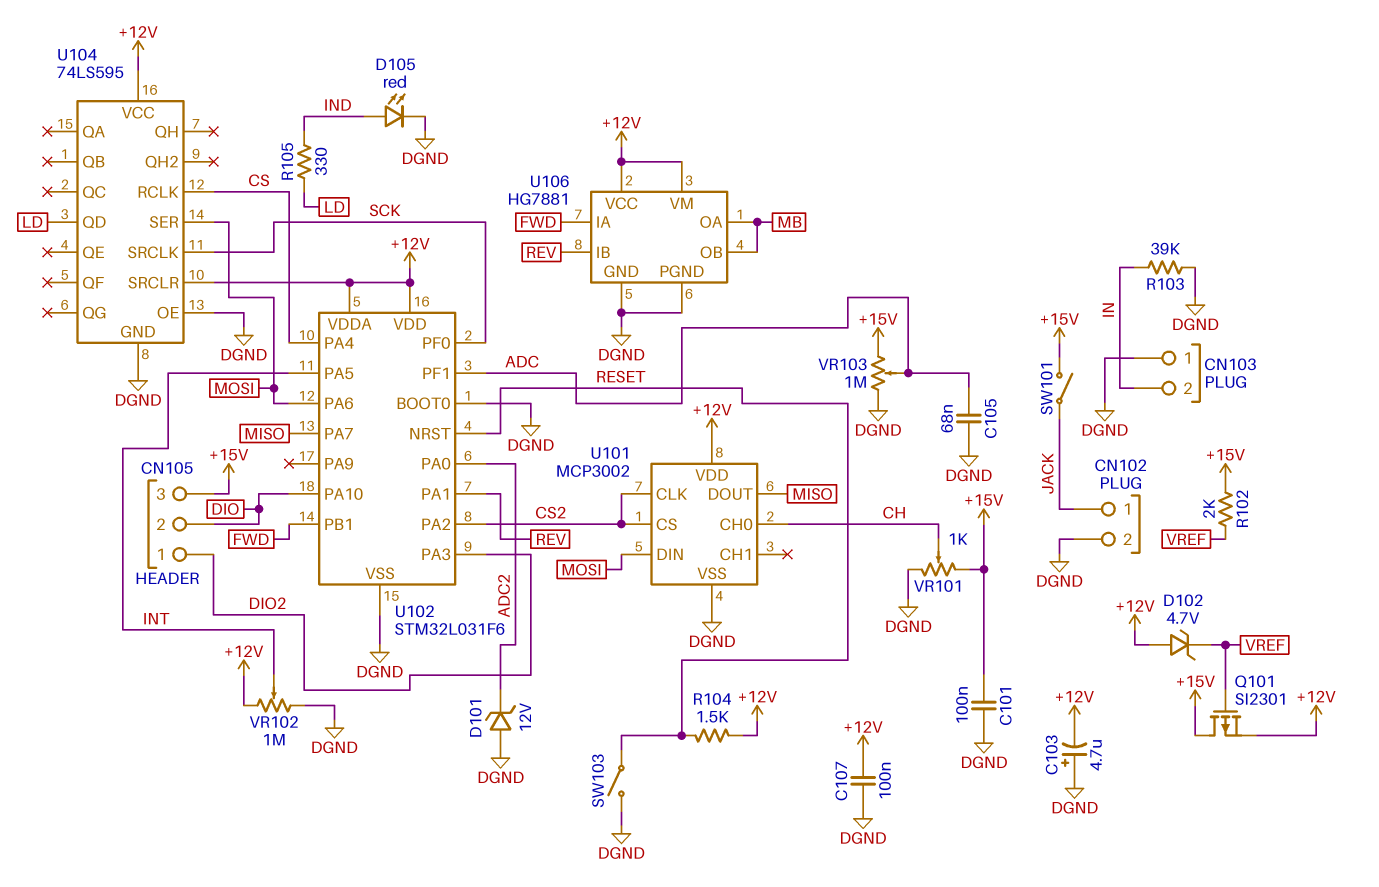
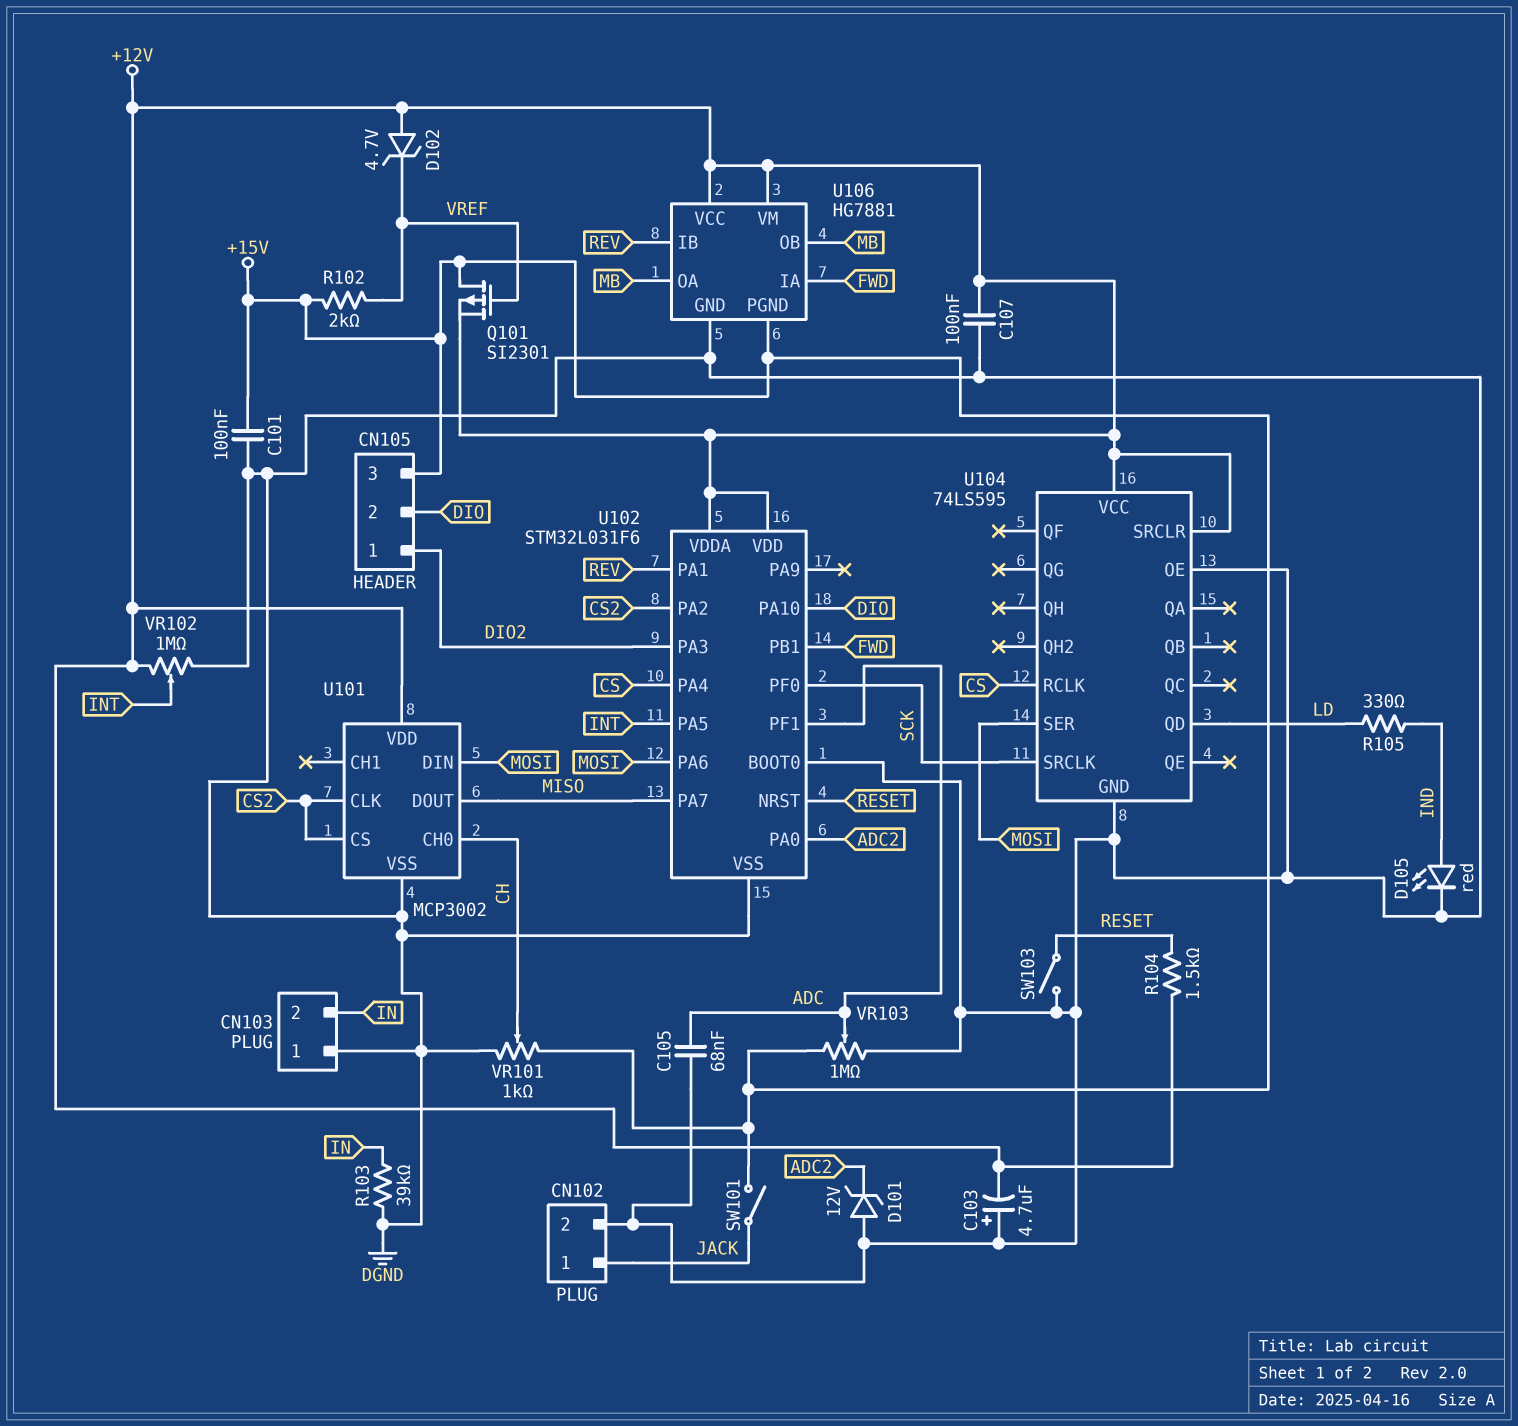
U106 pin PGND: DGND -> +15V

